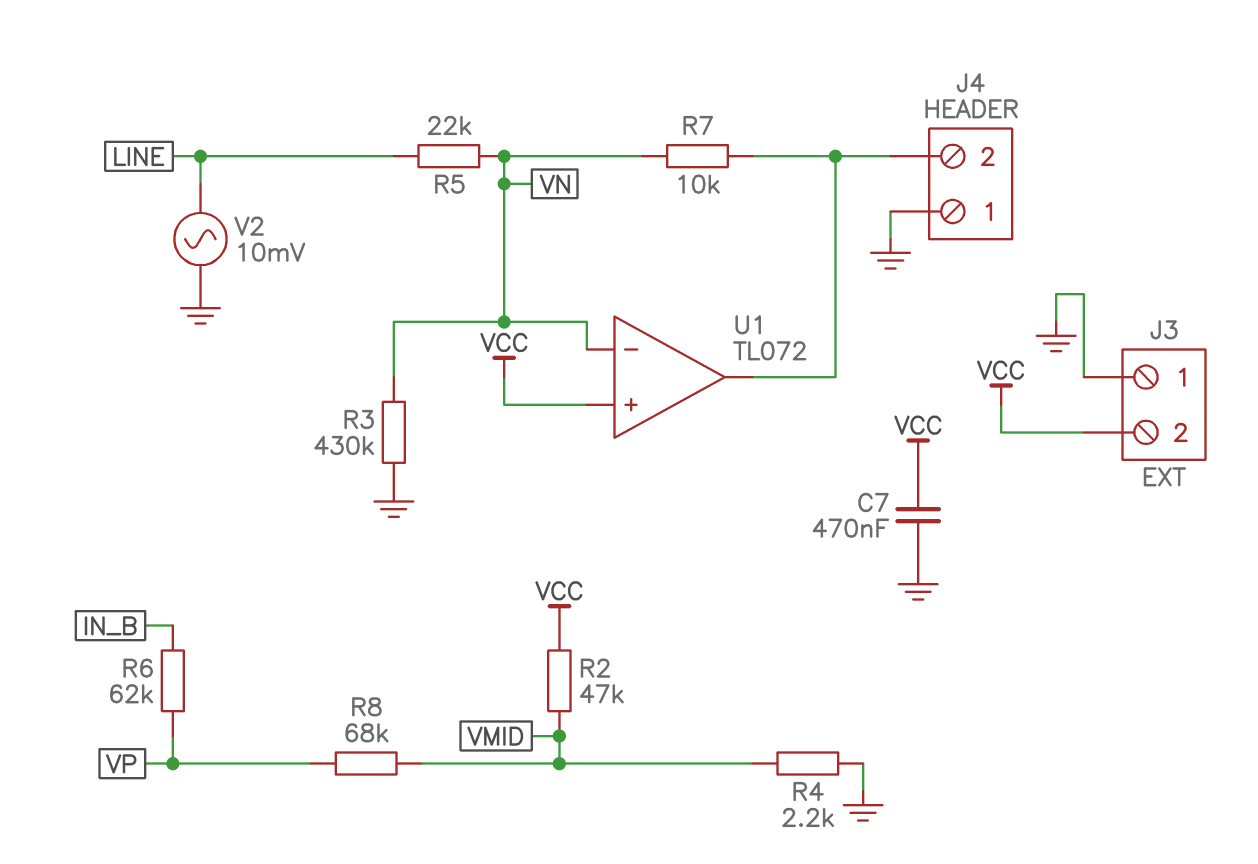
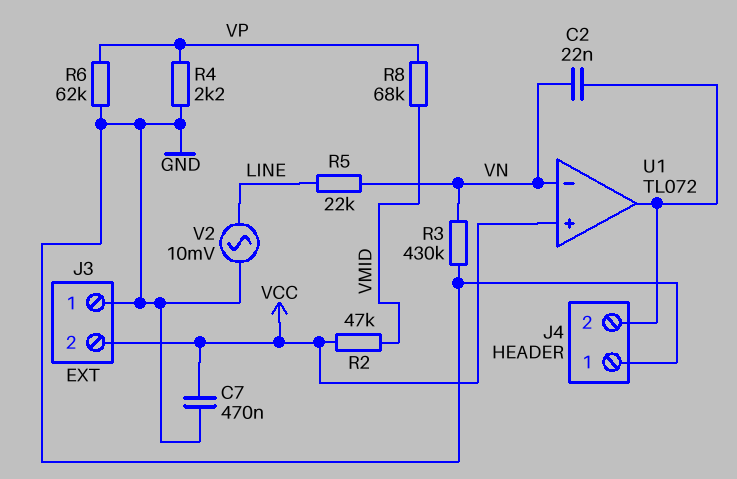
C2: none -> 22nF (J4/2, VN)
R4: 2.2k (GND, VMID) -> 2.2k (GND, VP)
R6: 62k (IN_B, VP) -> 62k (GND, VP)
R7: 10k (J4/2, VN) -> none

